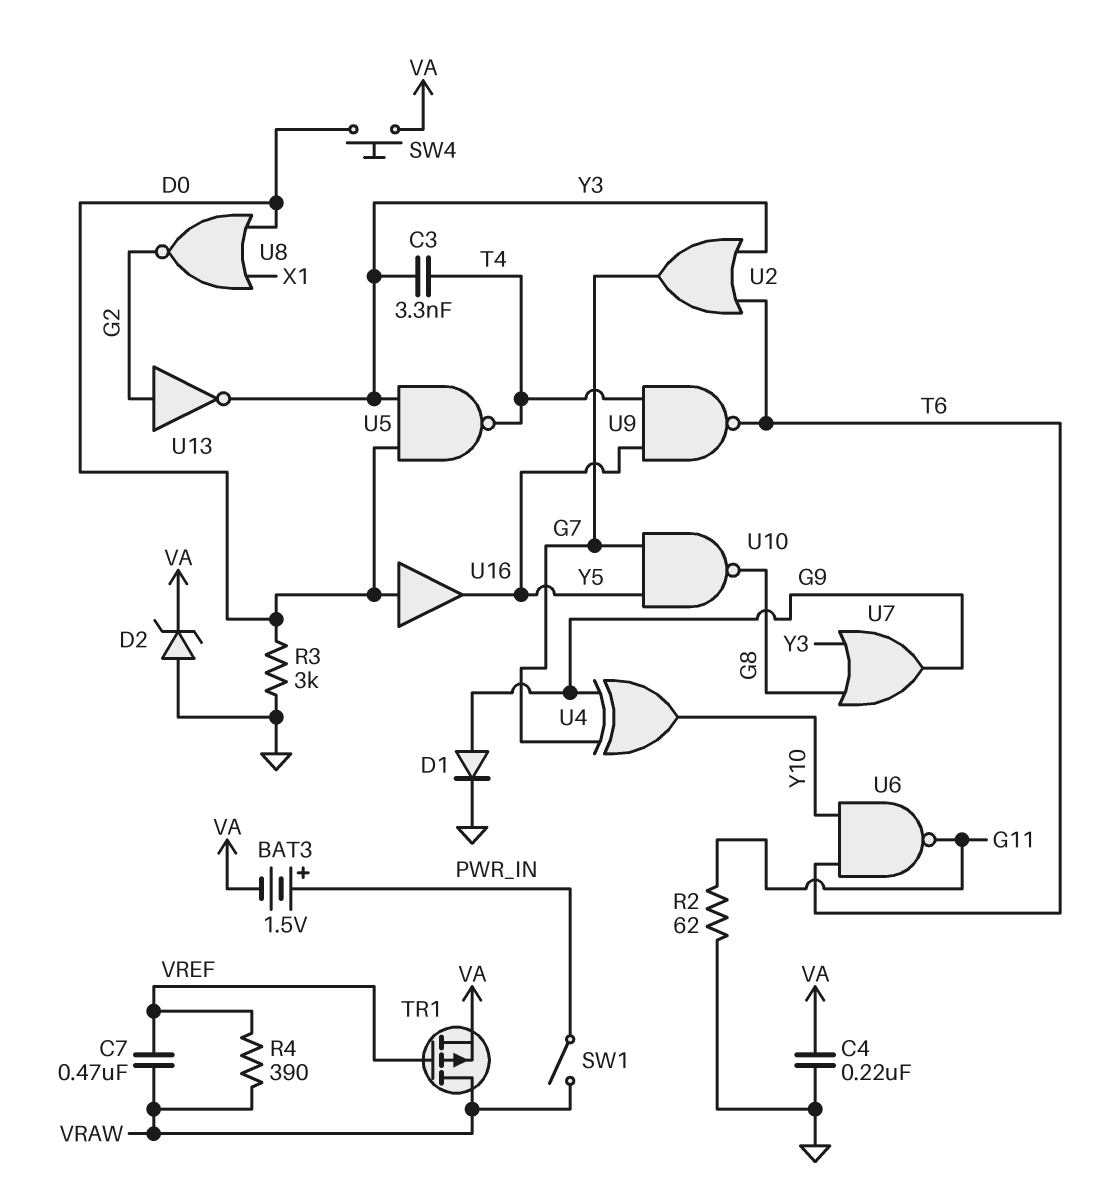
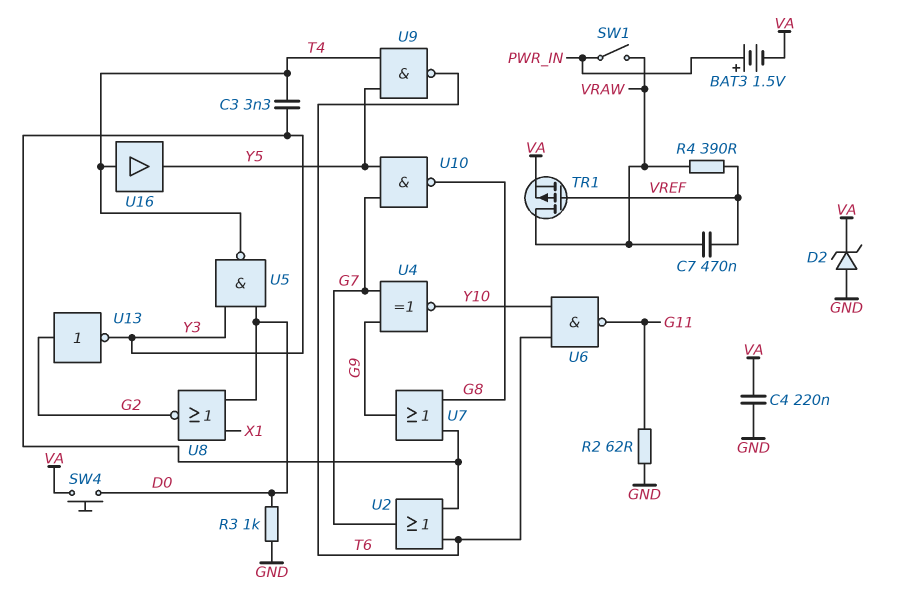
D1: diode (A G9, K GND) -> none
R3: 3k (D0, GND) -> 1k (D0, GND)
U4: XOR (in G7, in G9, out Y10) -> XNOR (in G7, in G9, out Y10)
U16: buffer (in D0, out Y5) -> buffer (in T4, out Y5)

